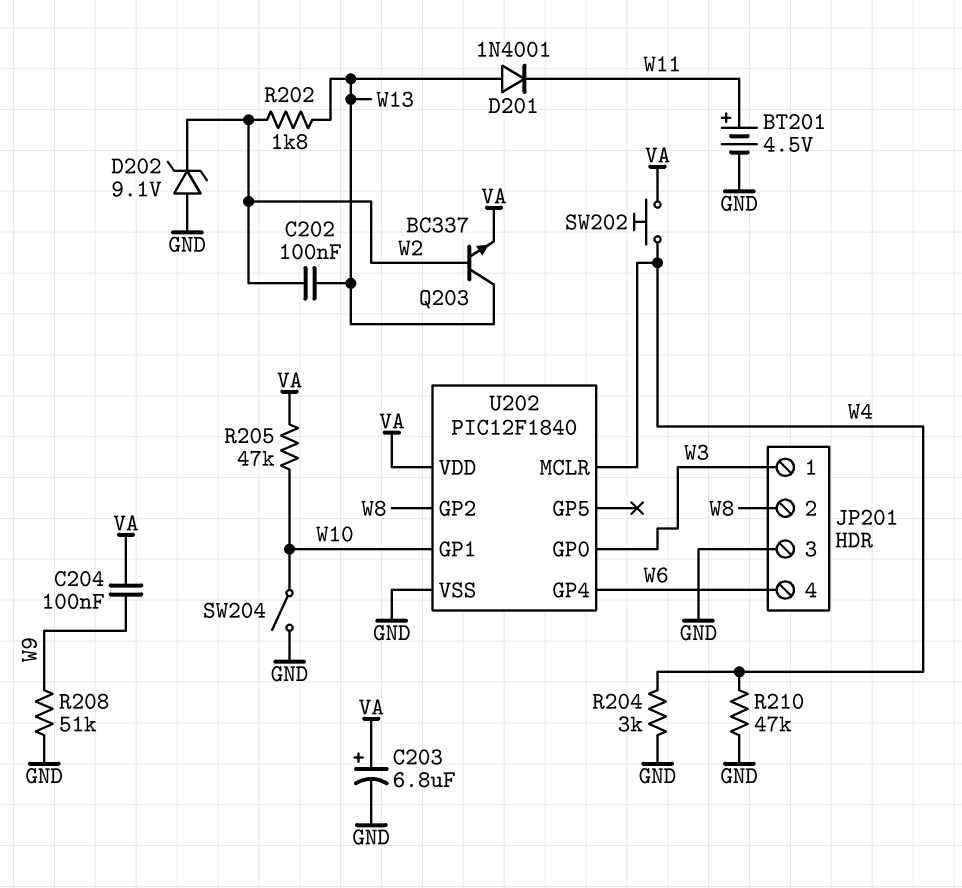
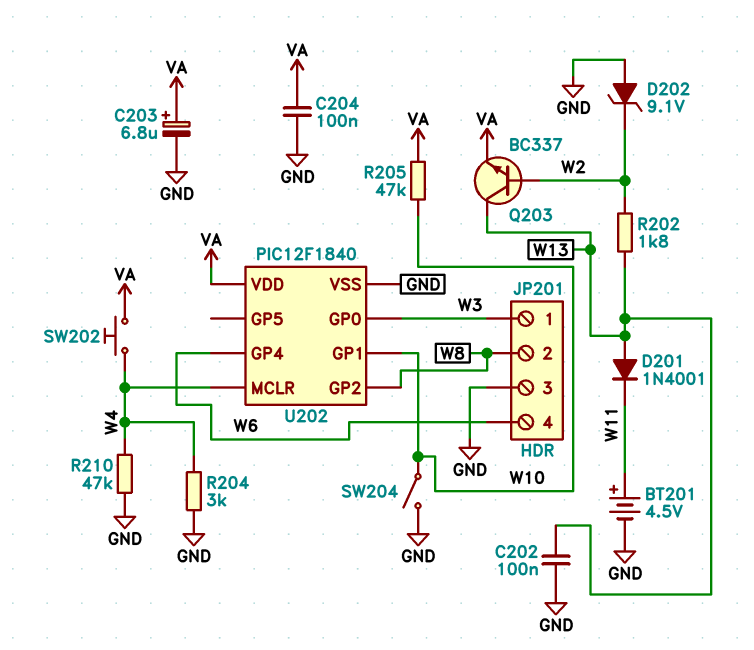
C202: 100nF (W2, W13) -> 100nF (GND, W13)
C204: 100nF (VA, W9) -> 100nF (GND, VA)
R208: 51k (GND, W9) -> none

